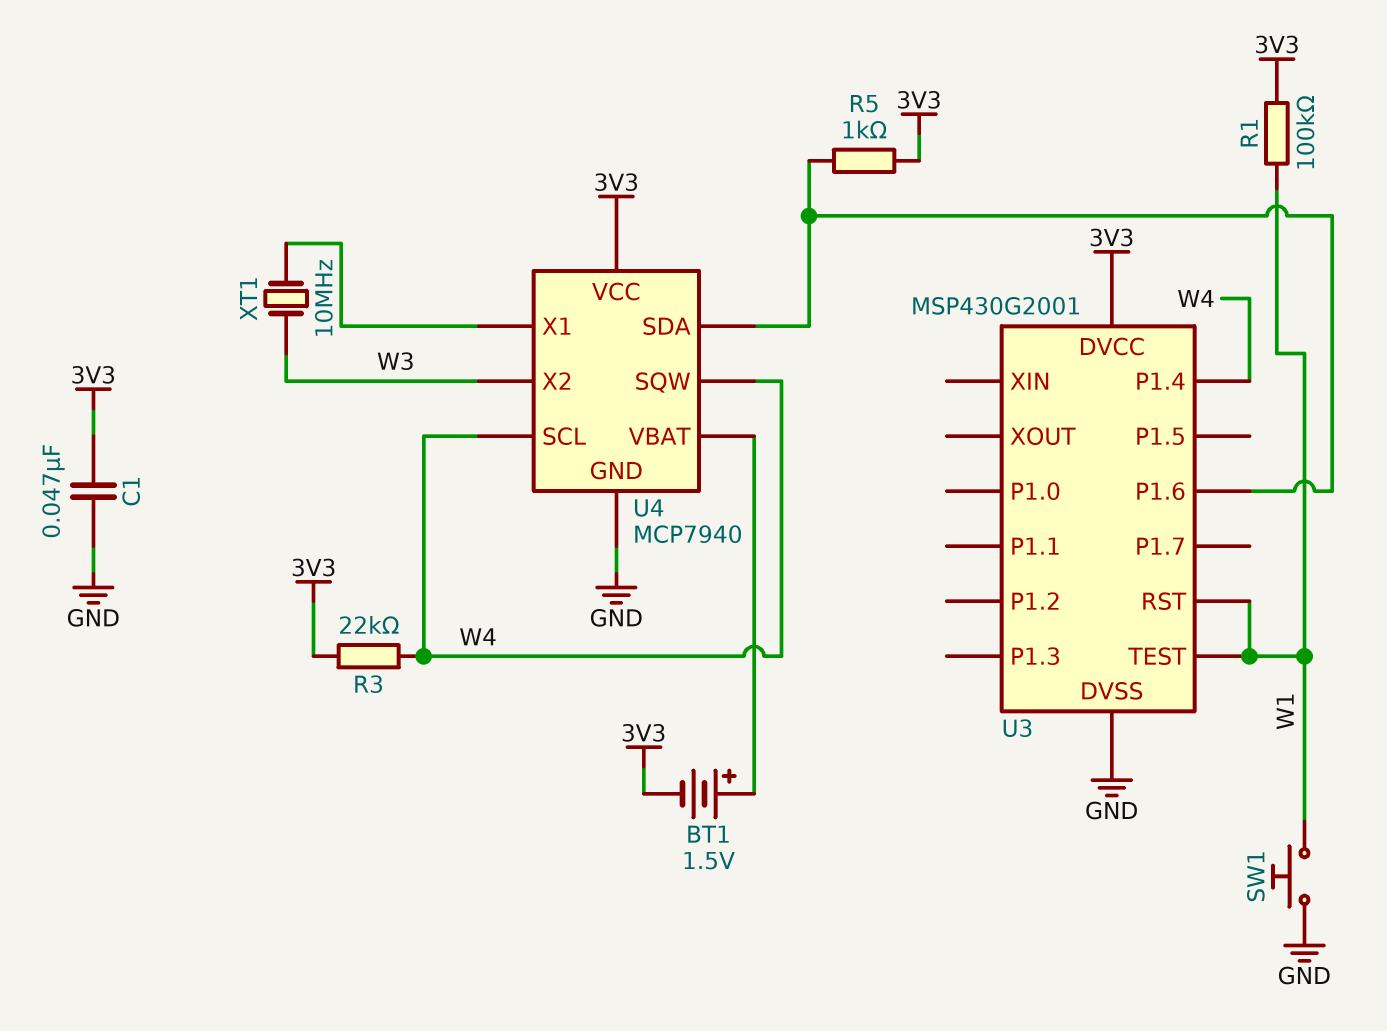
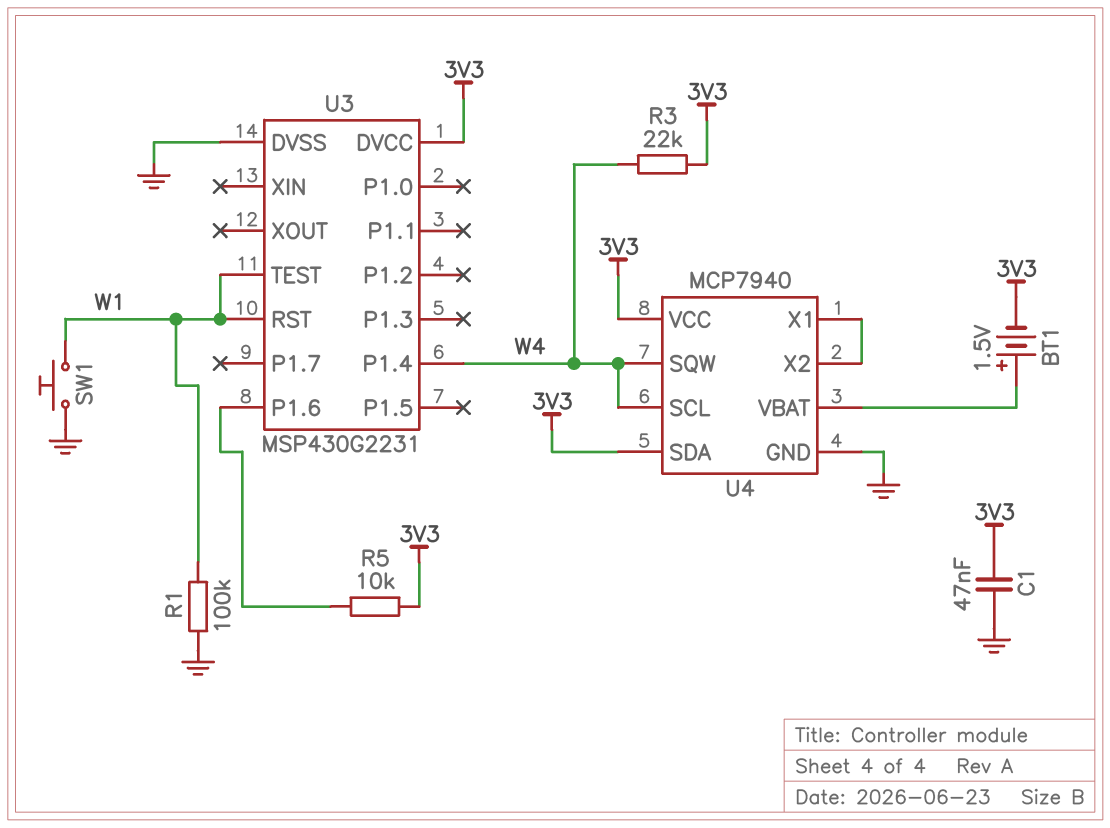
R1: 100k (3V3, W1) -> 100k (GND, W1)
R5: 1k (3V3, U3/P1.6) -> 10k (3V3, U3/P1.6)
U3: MSP430G2001 -> MSP430G2231
U4 pin SDA: U3/P1.6 -> 3V3
U4 pin X2: W3 -> U4/X1
XT1: 10MHz (U4/X1, W3) -> none

